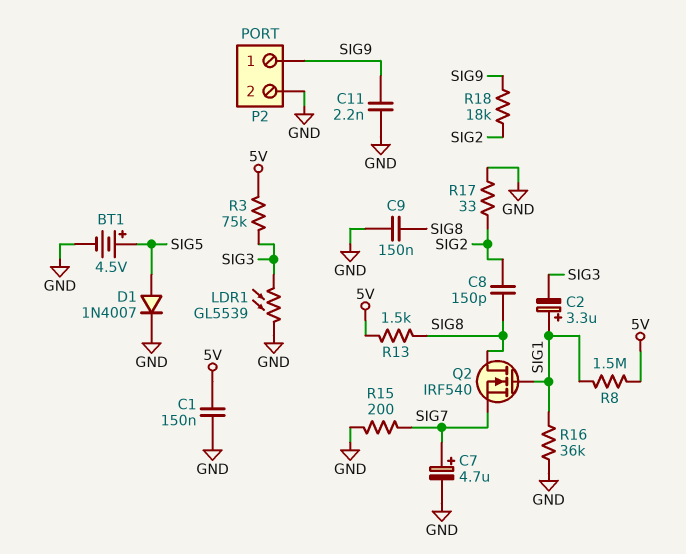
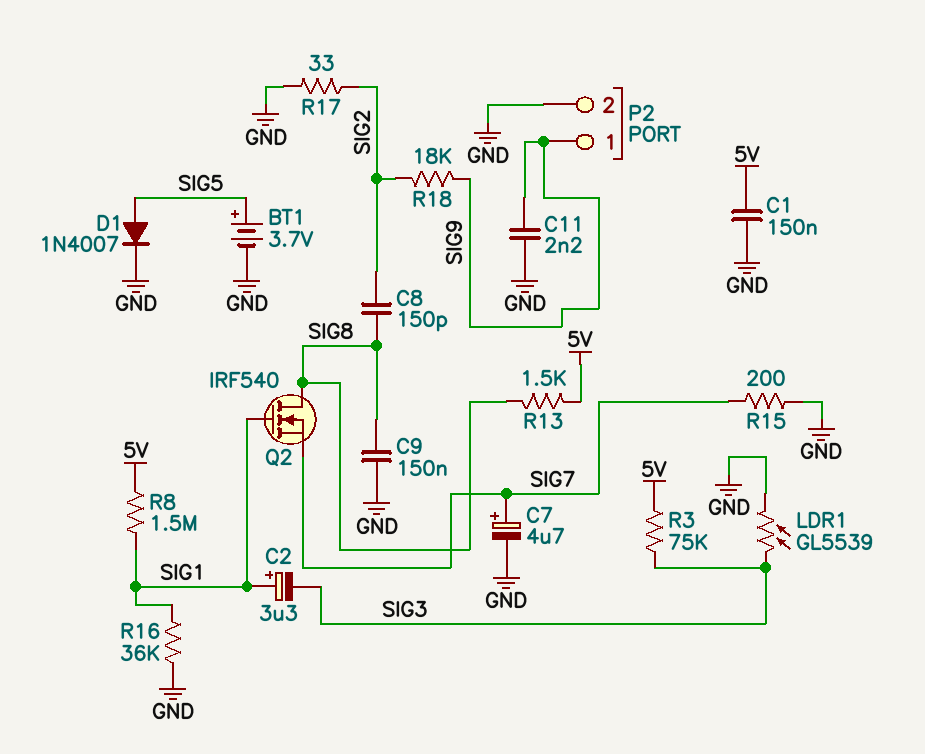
BT1: 4.5V (plus SIG5, minus GND) -> 3.7V (plus SIG5, minus GND)

